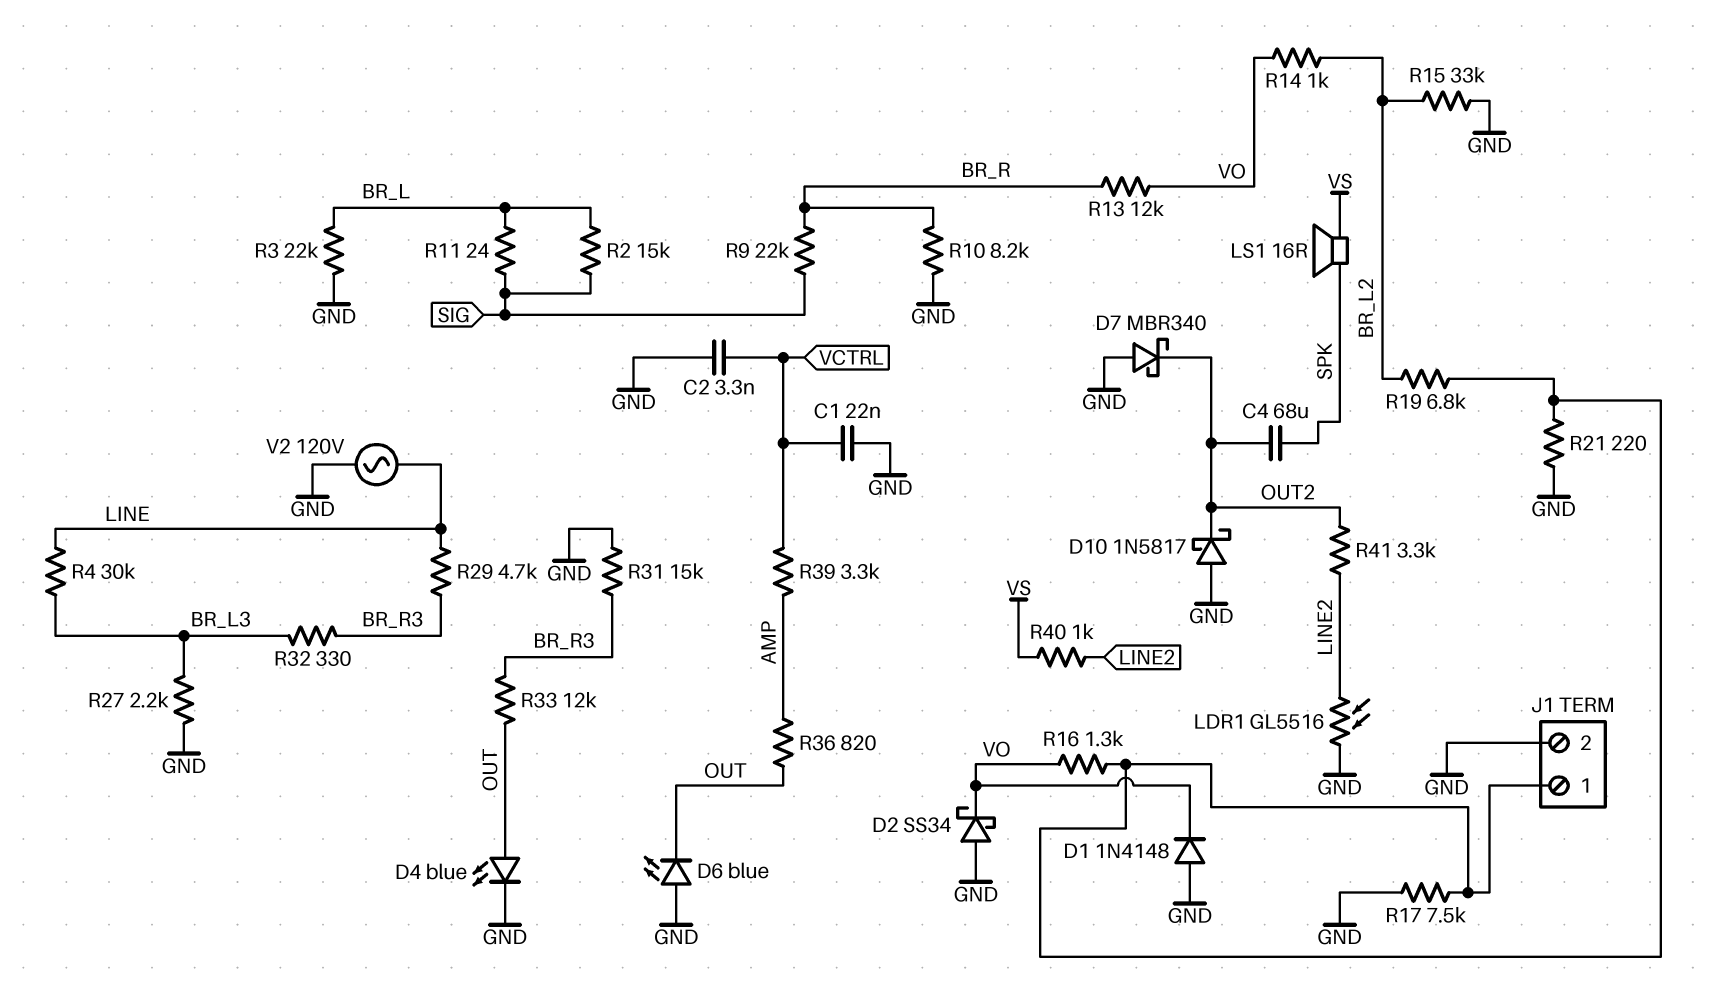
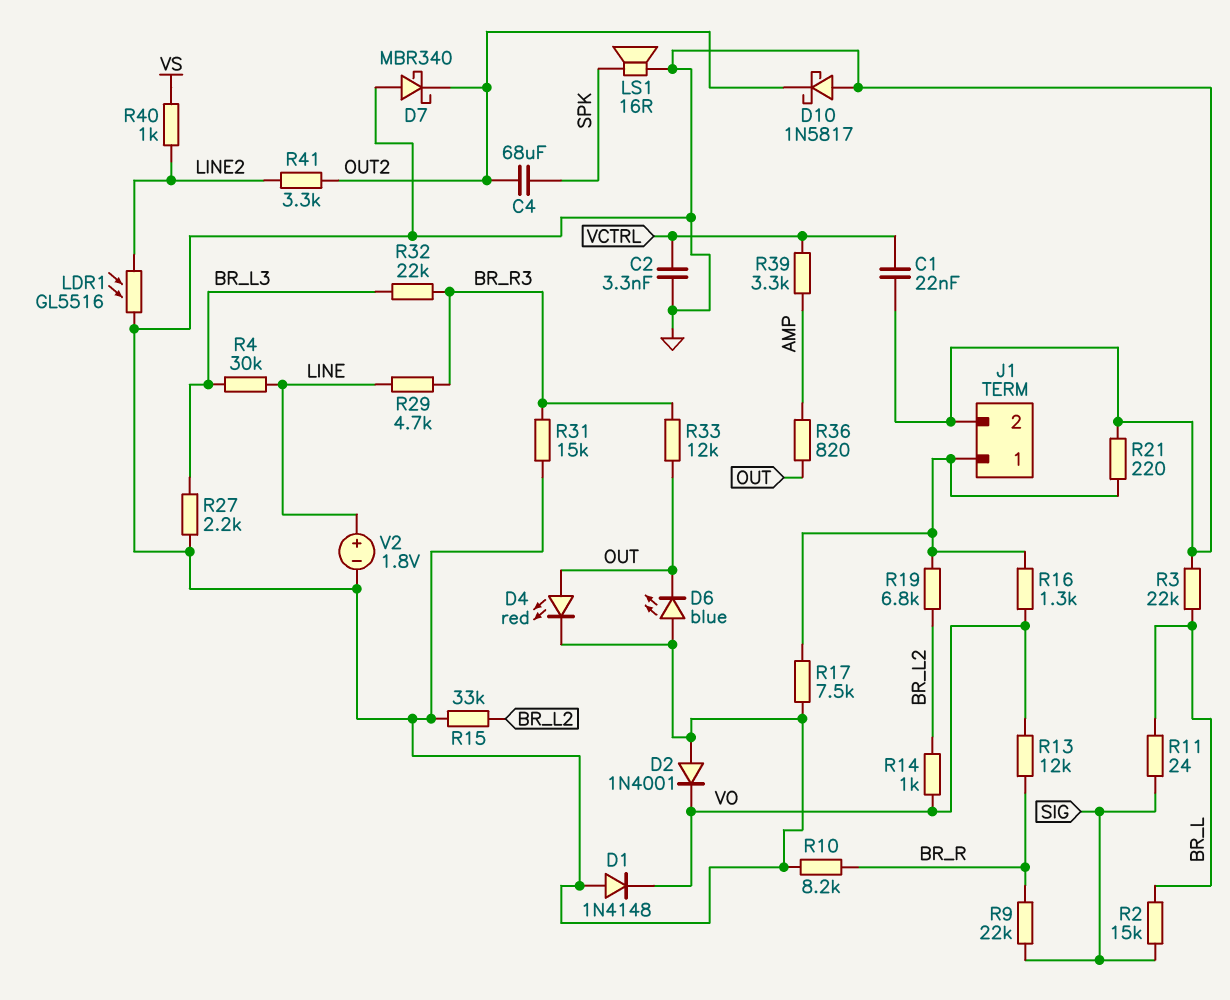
D2: schottky SS34 (A GND, K VO) -> diode 1N4001 (A GND, K VO)
D4: LED blue (A OUT, K GND) -> LED red (A OUT, K GND)
LS1: speaker 16R (SPK, VS) -> speaker 16R (GND, SPK)
R32: 330 (BR_L3, BR_R3) -> 22k (BR_L3, BR_R3)
V2: AC 120V (GND, LINE) -> 1.8V (plus LINE, minus GND)

